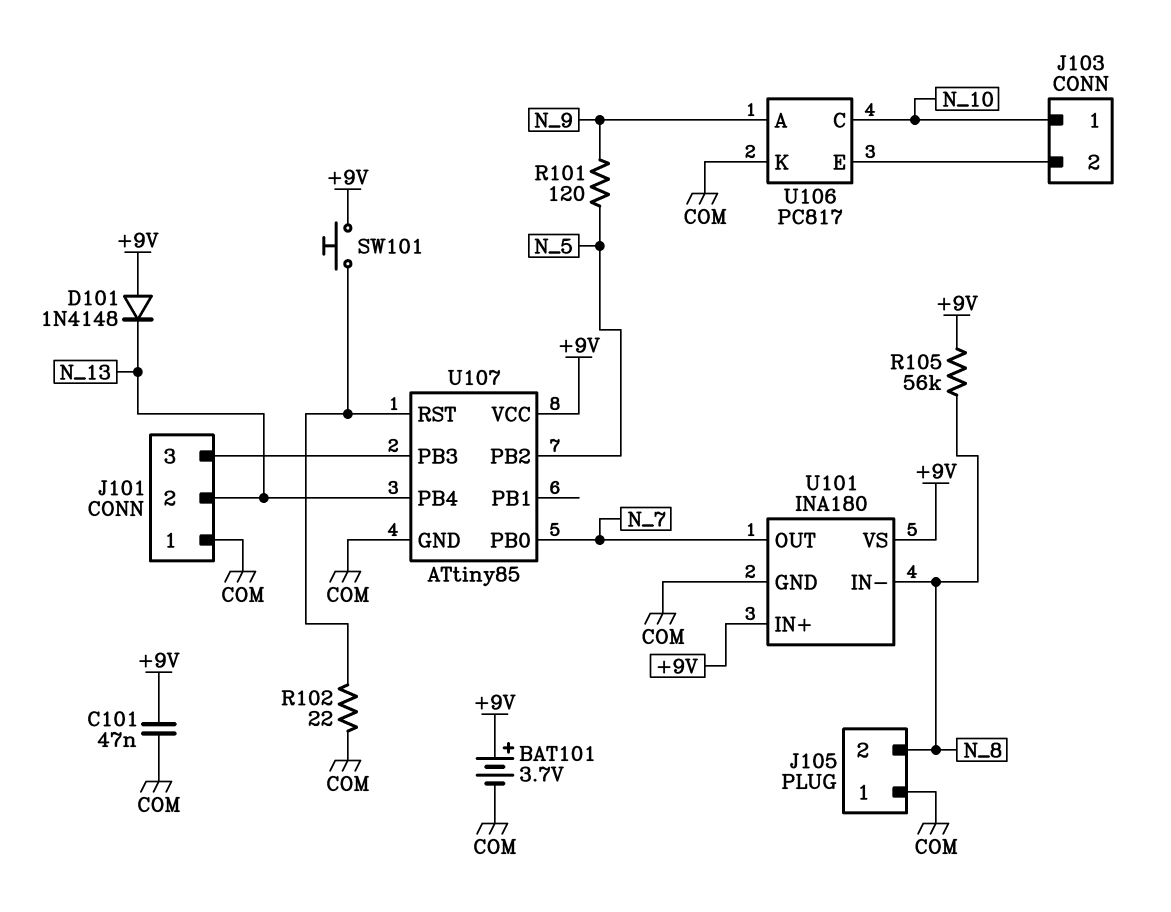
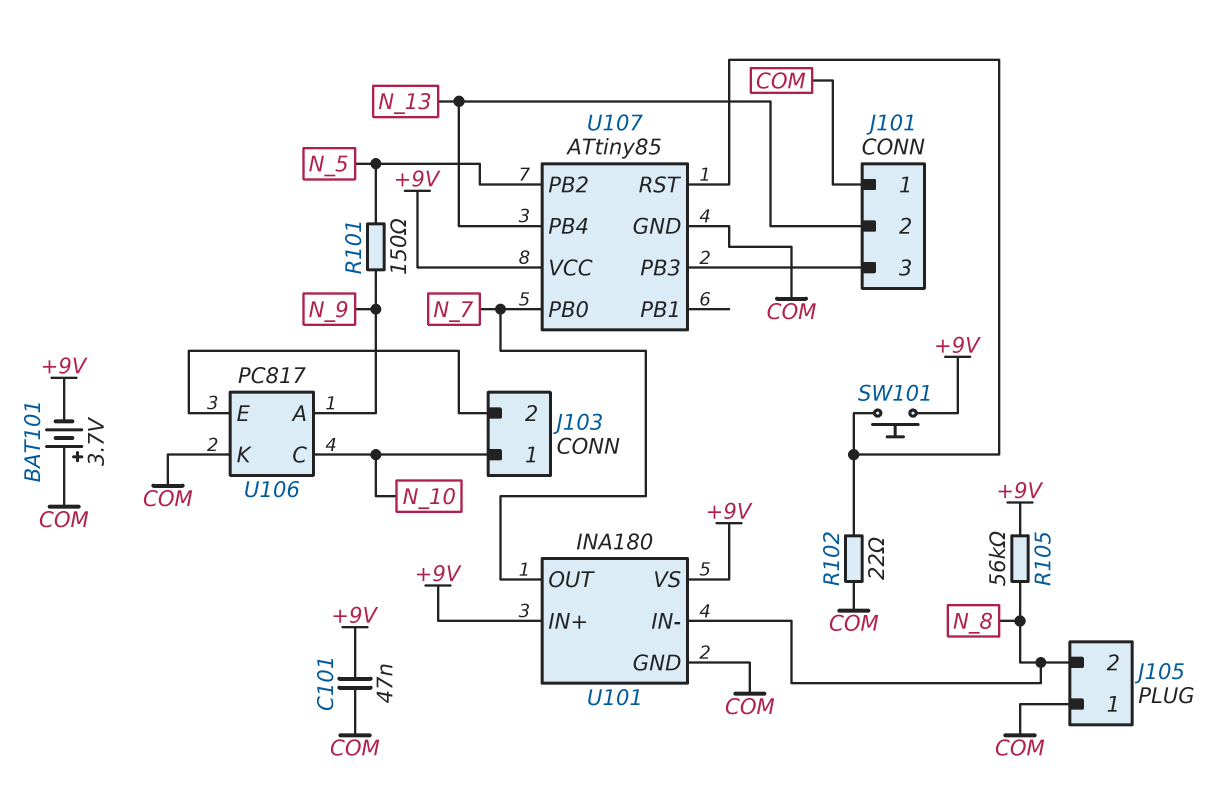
BAT101: 3.7V (plus +9V, minus COM) -> 3.7V (plus COM, minus +9V)
D101: diode 1N4148 (A +9V, K N_13) -> none
R101: 120 (N_5, N_9) -> 150 (N_5, N_9)

